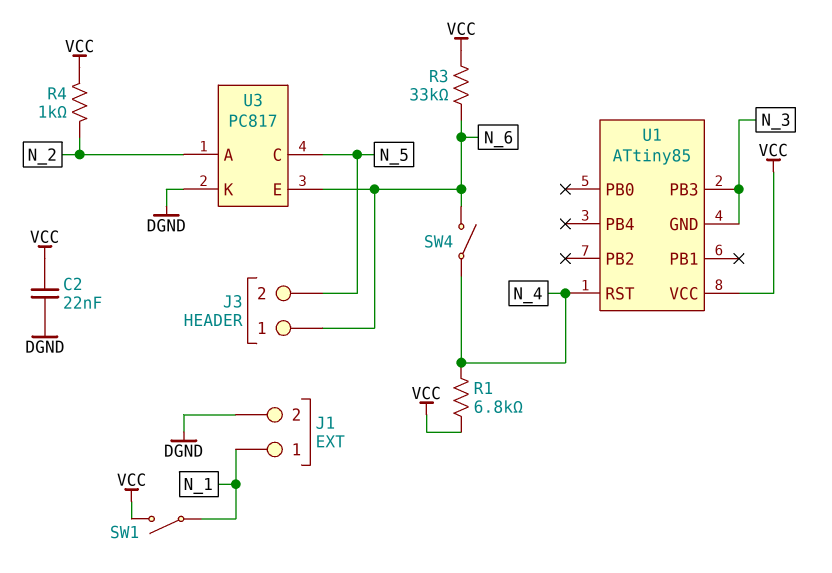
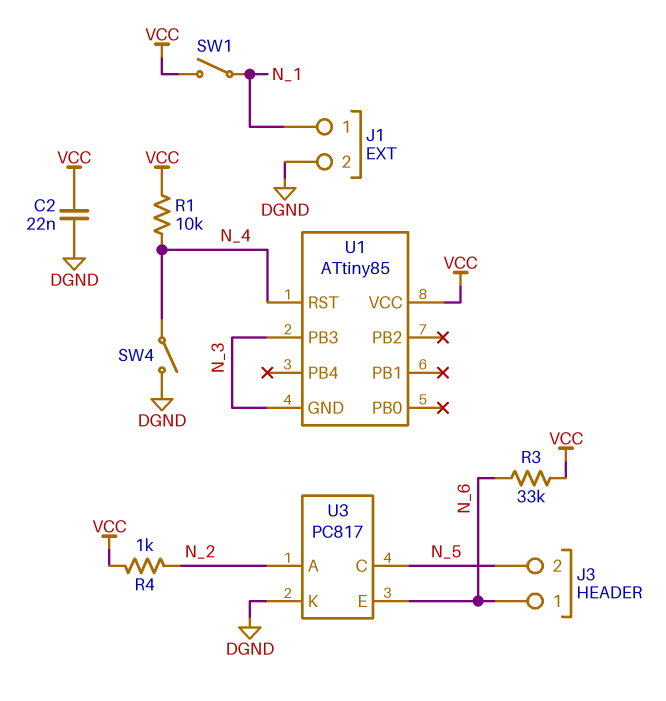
R1: 6.8k (N_4, VCC) -> 10k (N_4, VCC)
SW4: switch (N_4, N_6) -> switch (DGND, N_4)

